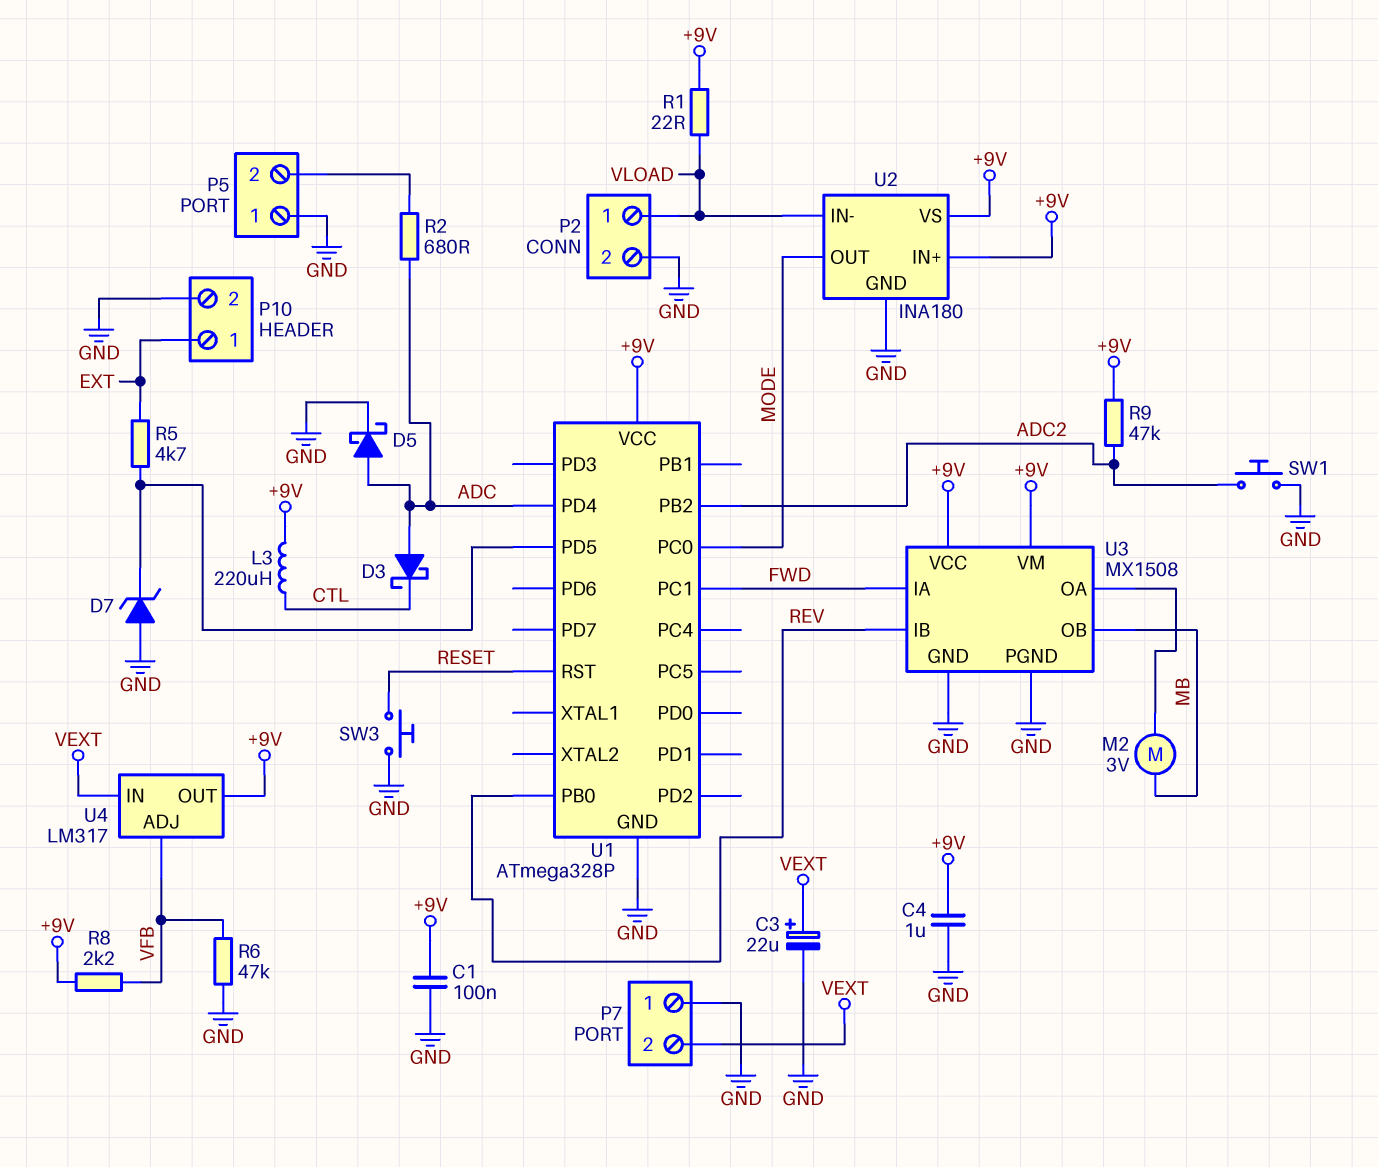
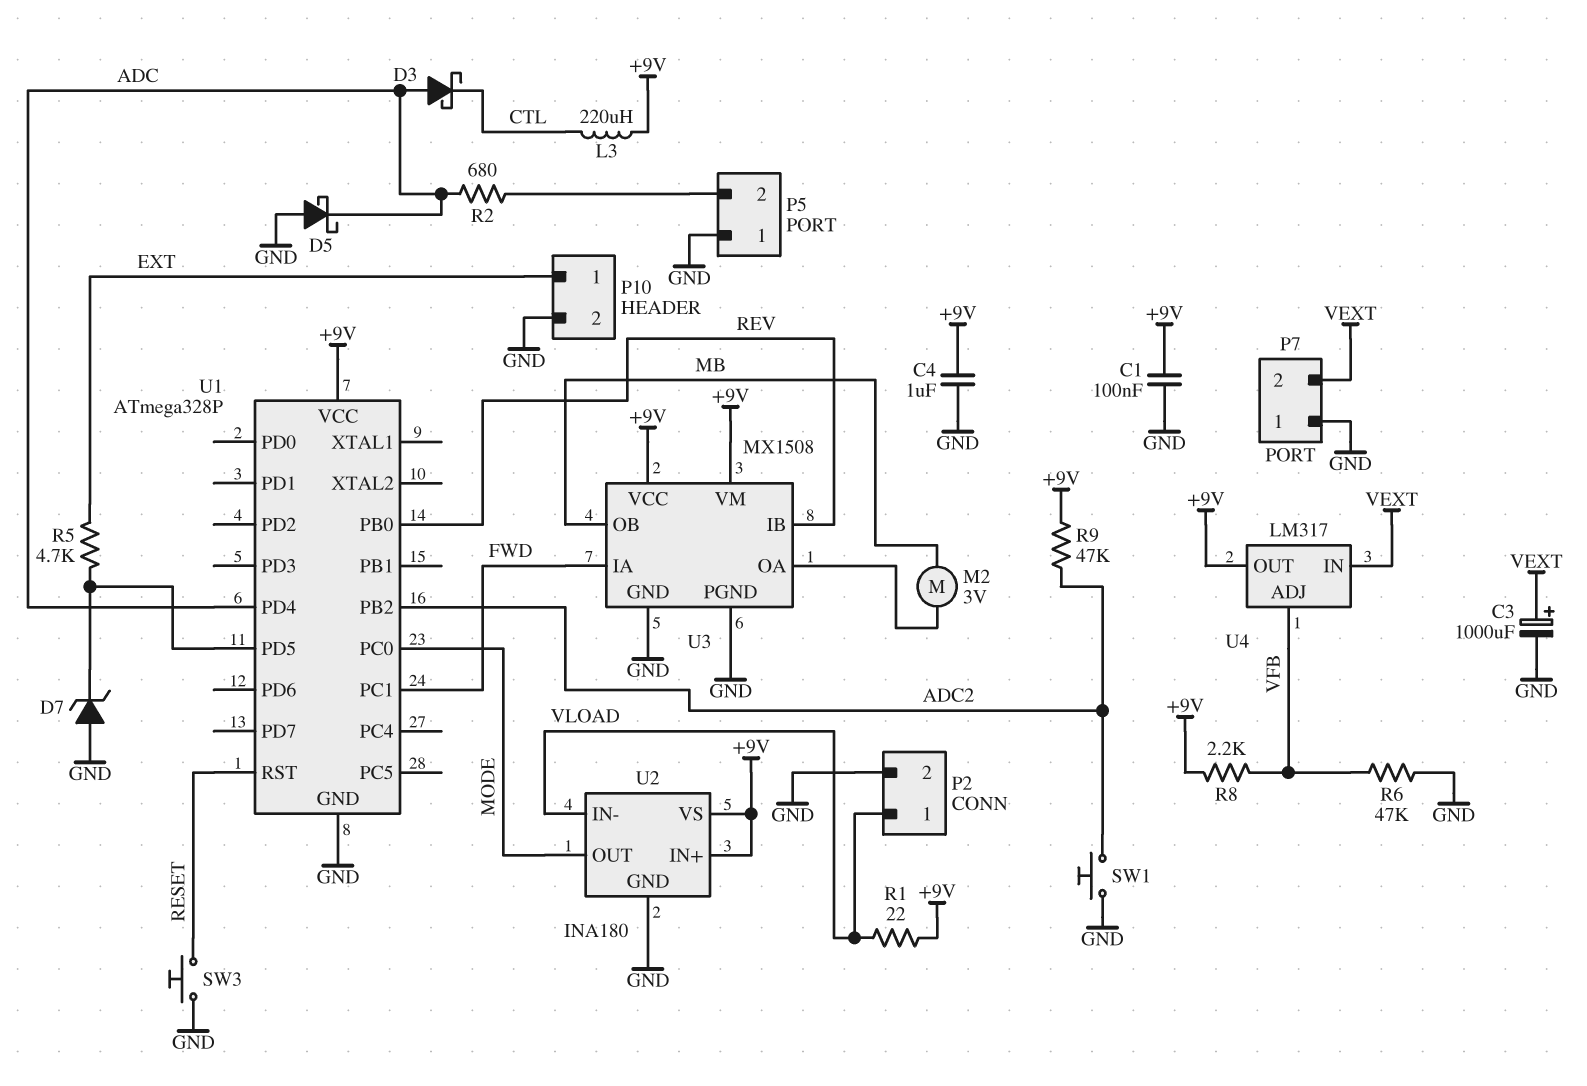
C3: 22uF (plus VEXT, minus GND) -> 1000uF (plus VEXT, minus GND)
D5: schottky (A ADC, K GND) -> schottky (A GND, K ADC)

